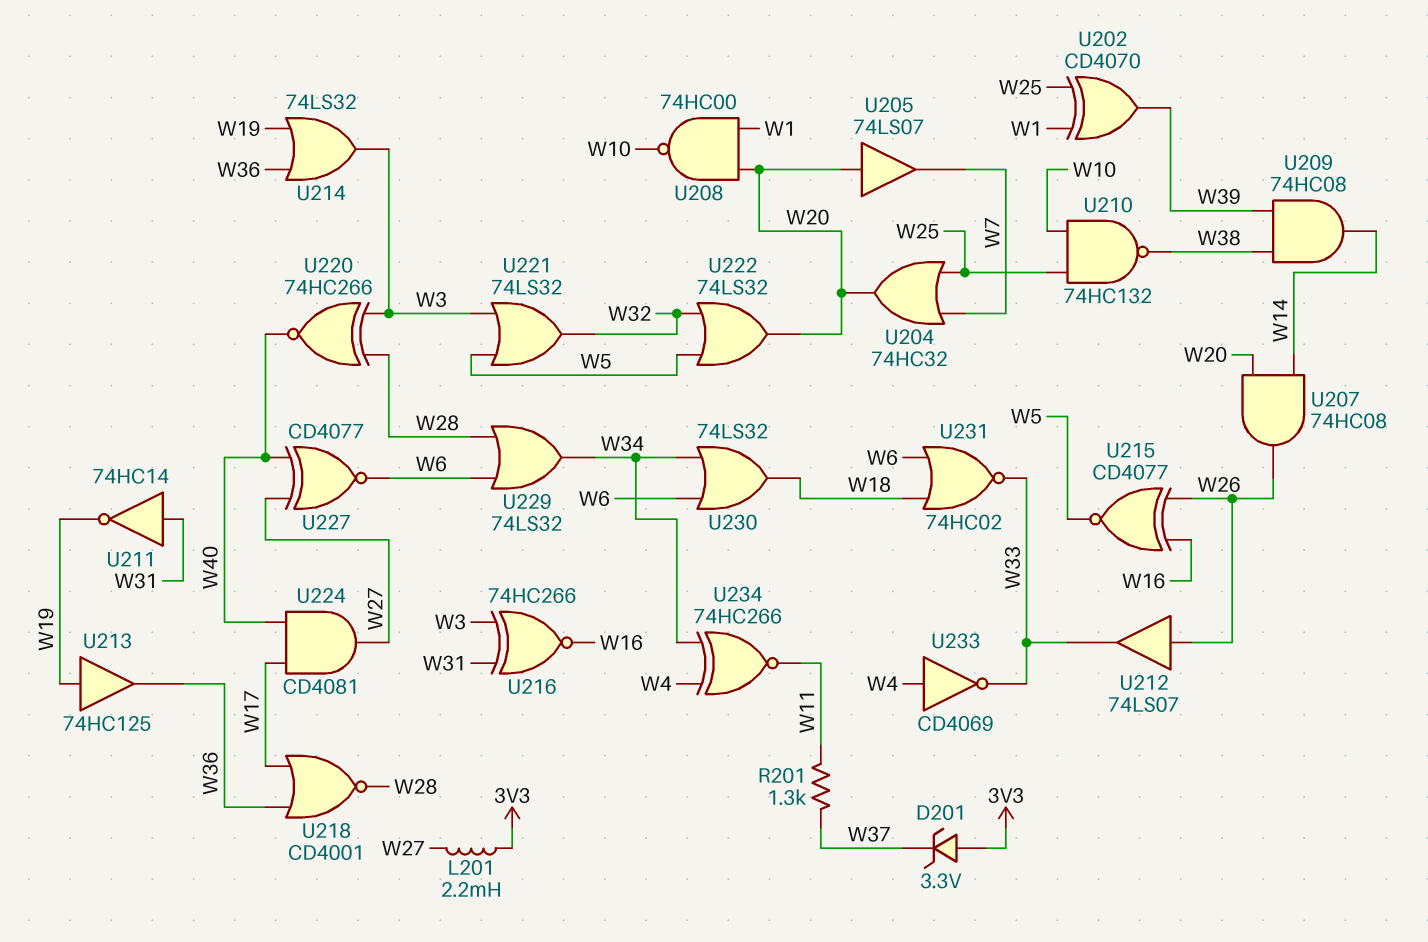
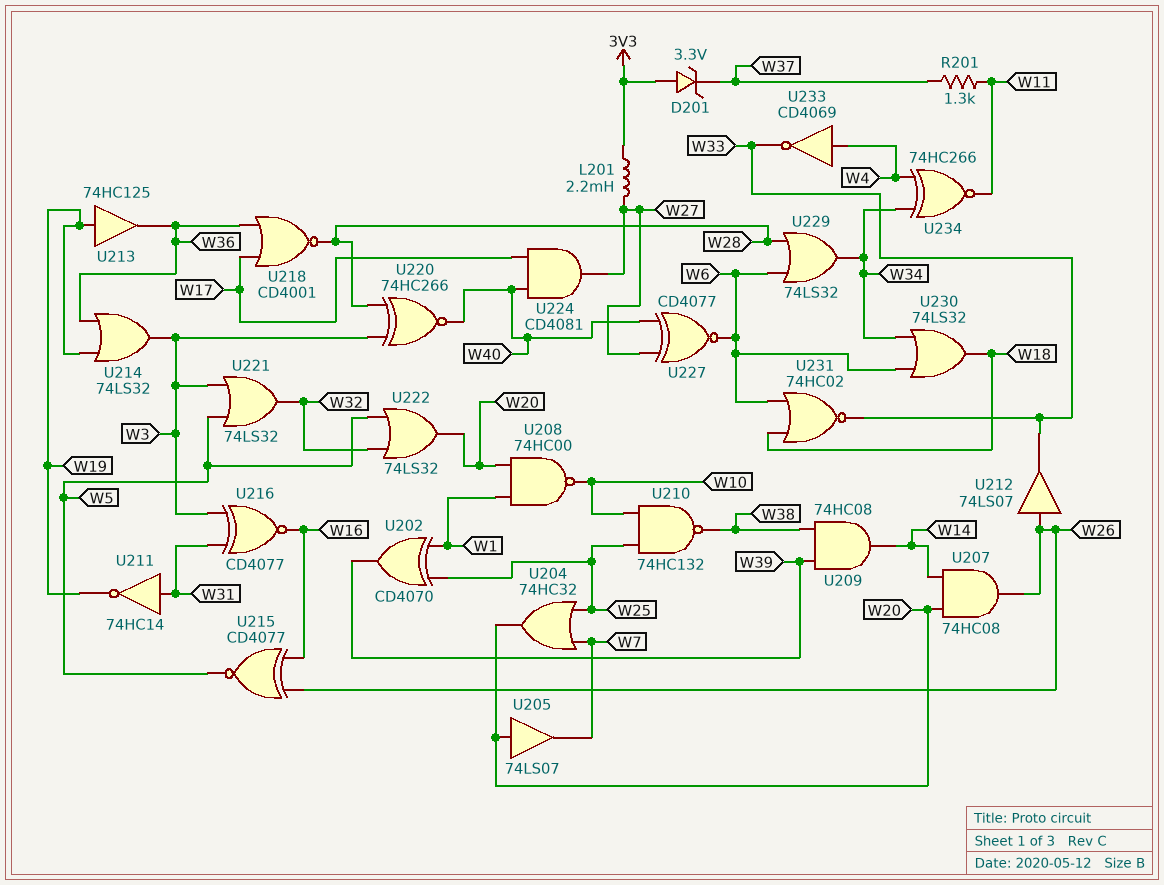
U216: XNOR 74HC266 (in W3, in W31, out W16) -> XNOR CD4077 (in W3, in W31, out W16)

